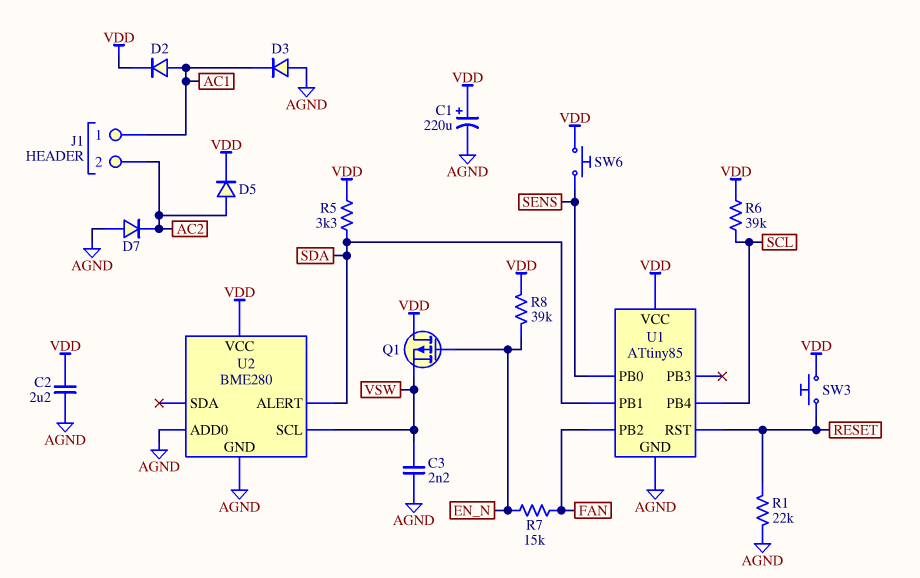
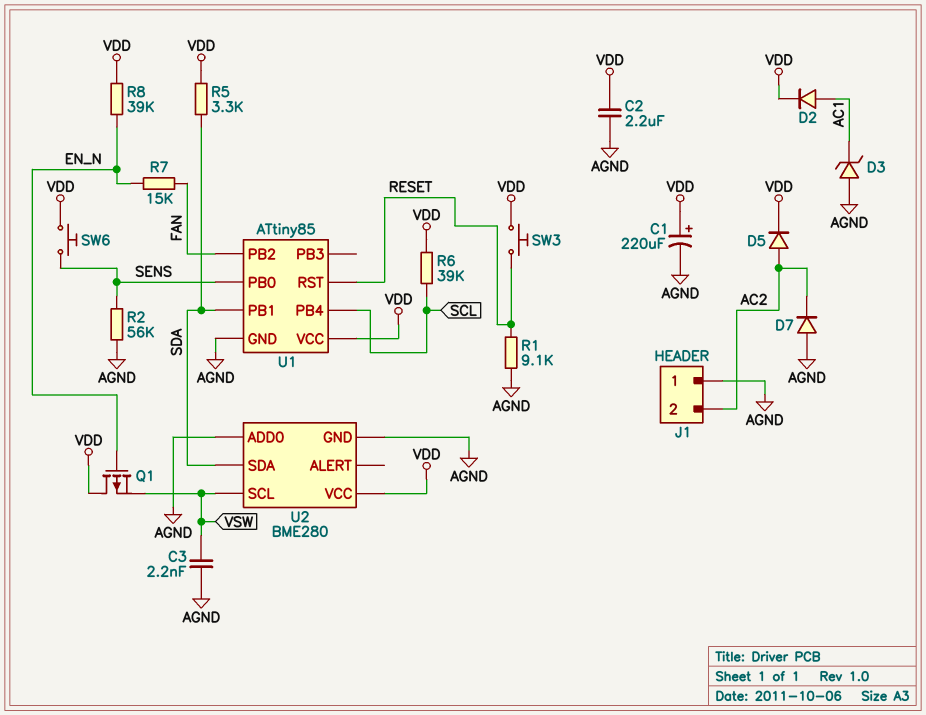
D3: diode (A AGND, K AC1) -> zener (A AGND, K AC1)
J1 pin 1: AC1 -> AGND
R1: 22k (AGND, RESET) -> 9.1k (AGND, RESET)
R2: none -> 56k (AGND, SENS)
U2 pin ALERT: SDA -> none
U2 pin SDA: none -> SDA

